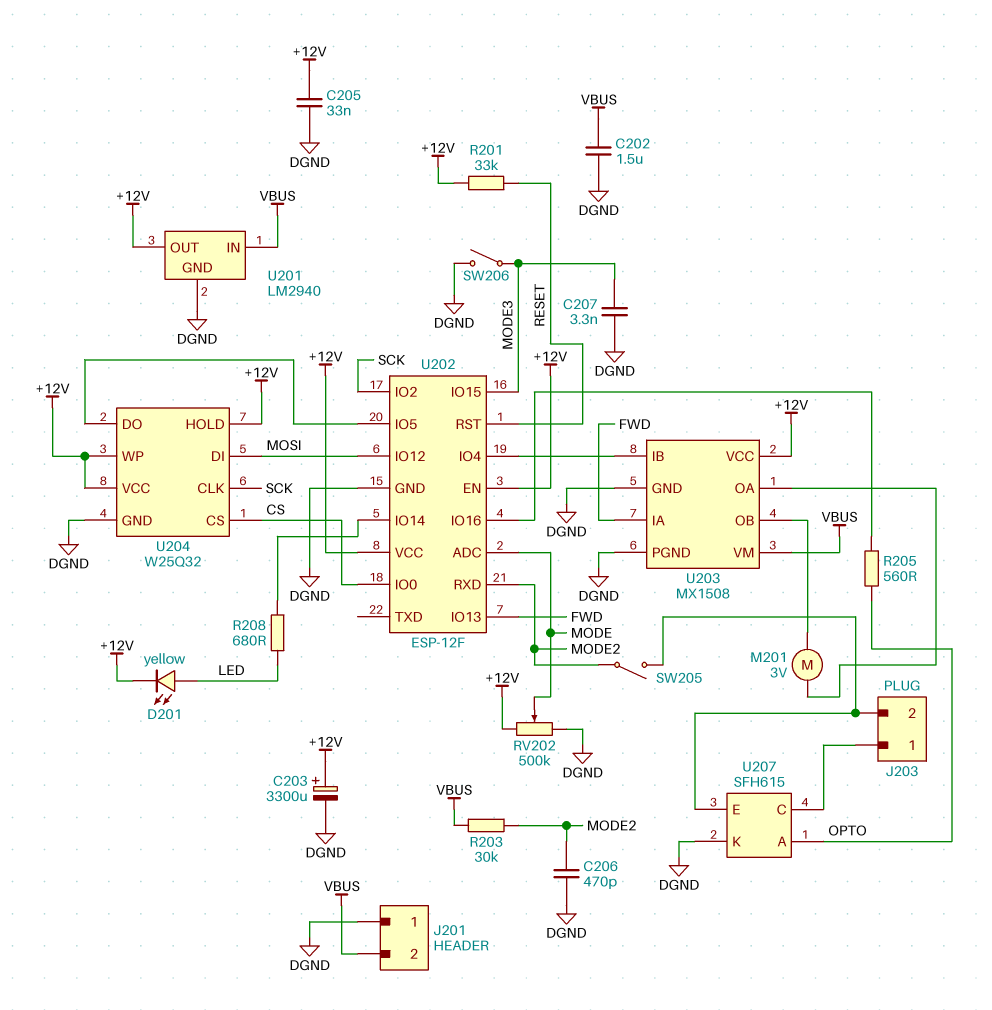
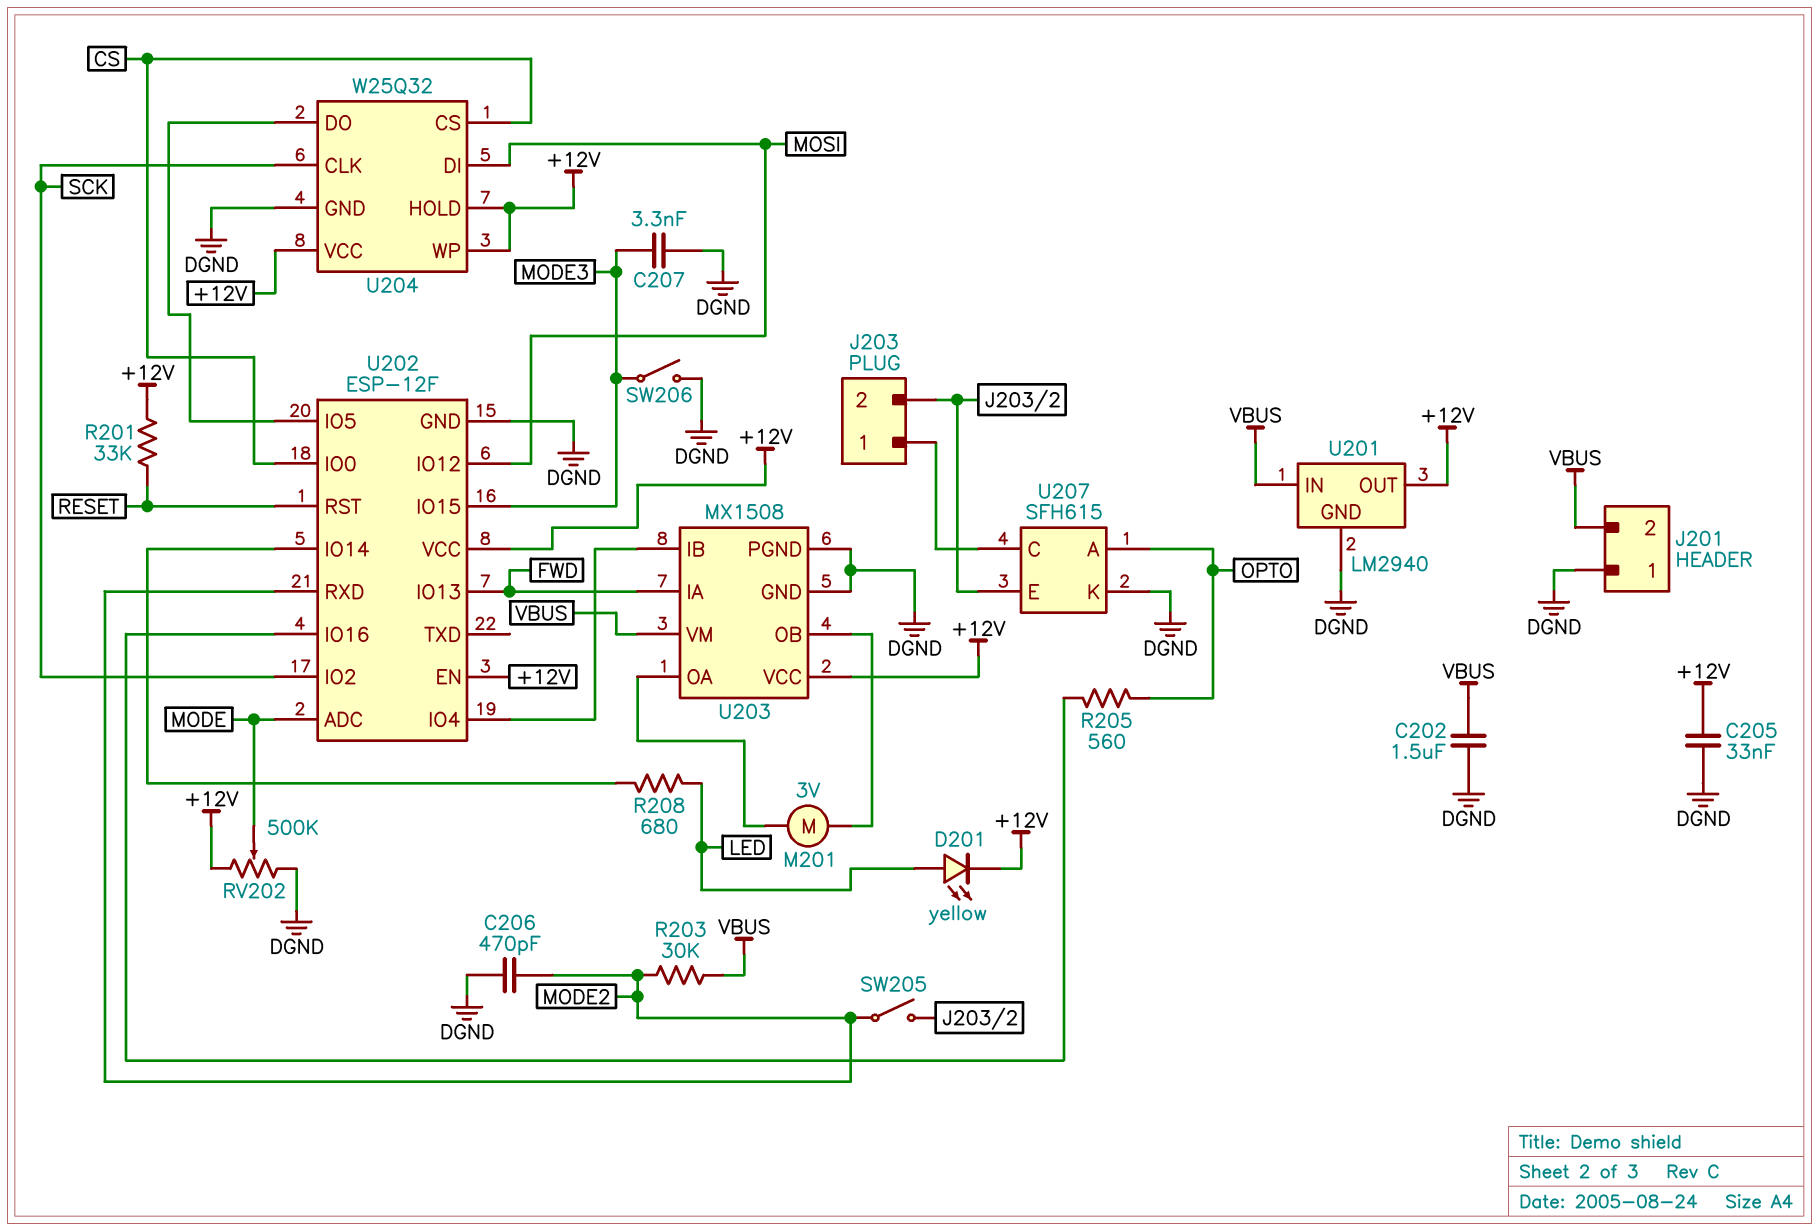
C203: 3300uF (plus +12V, minus DGND) -> none

